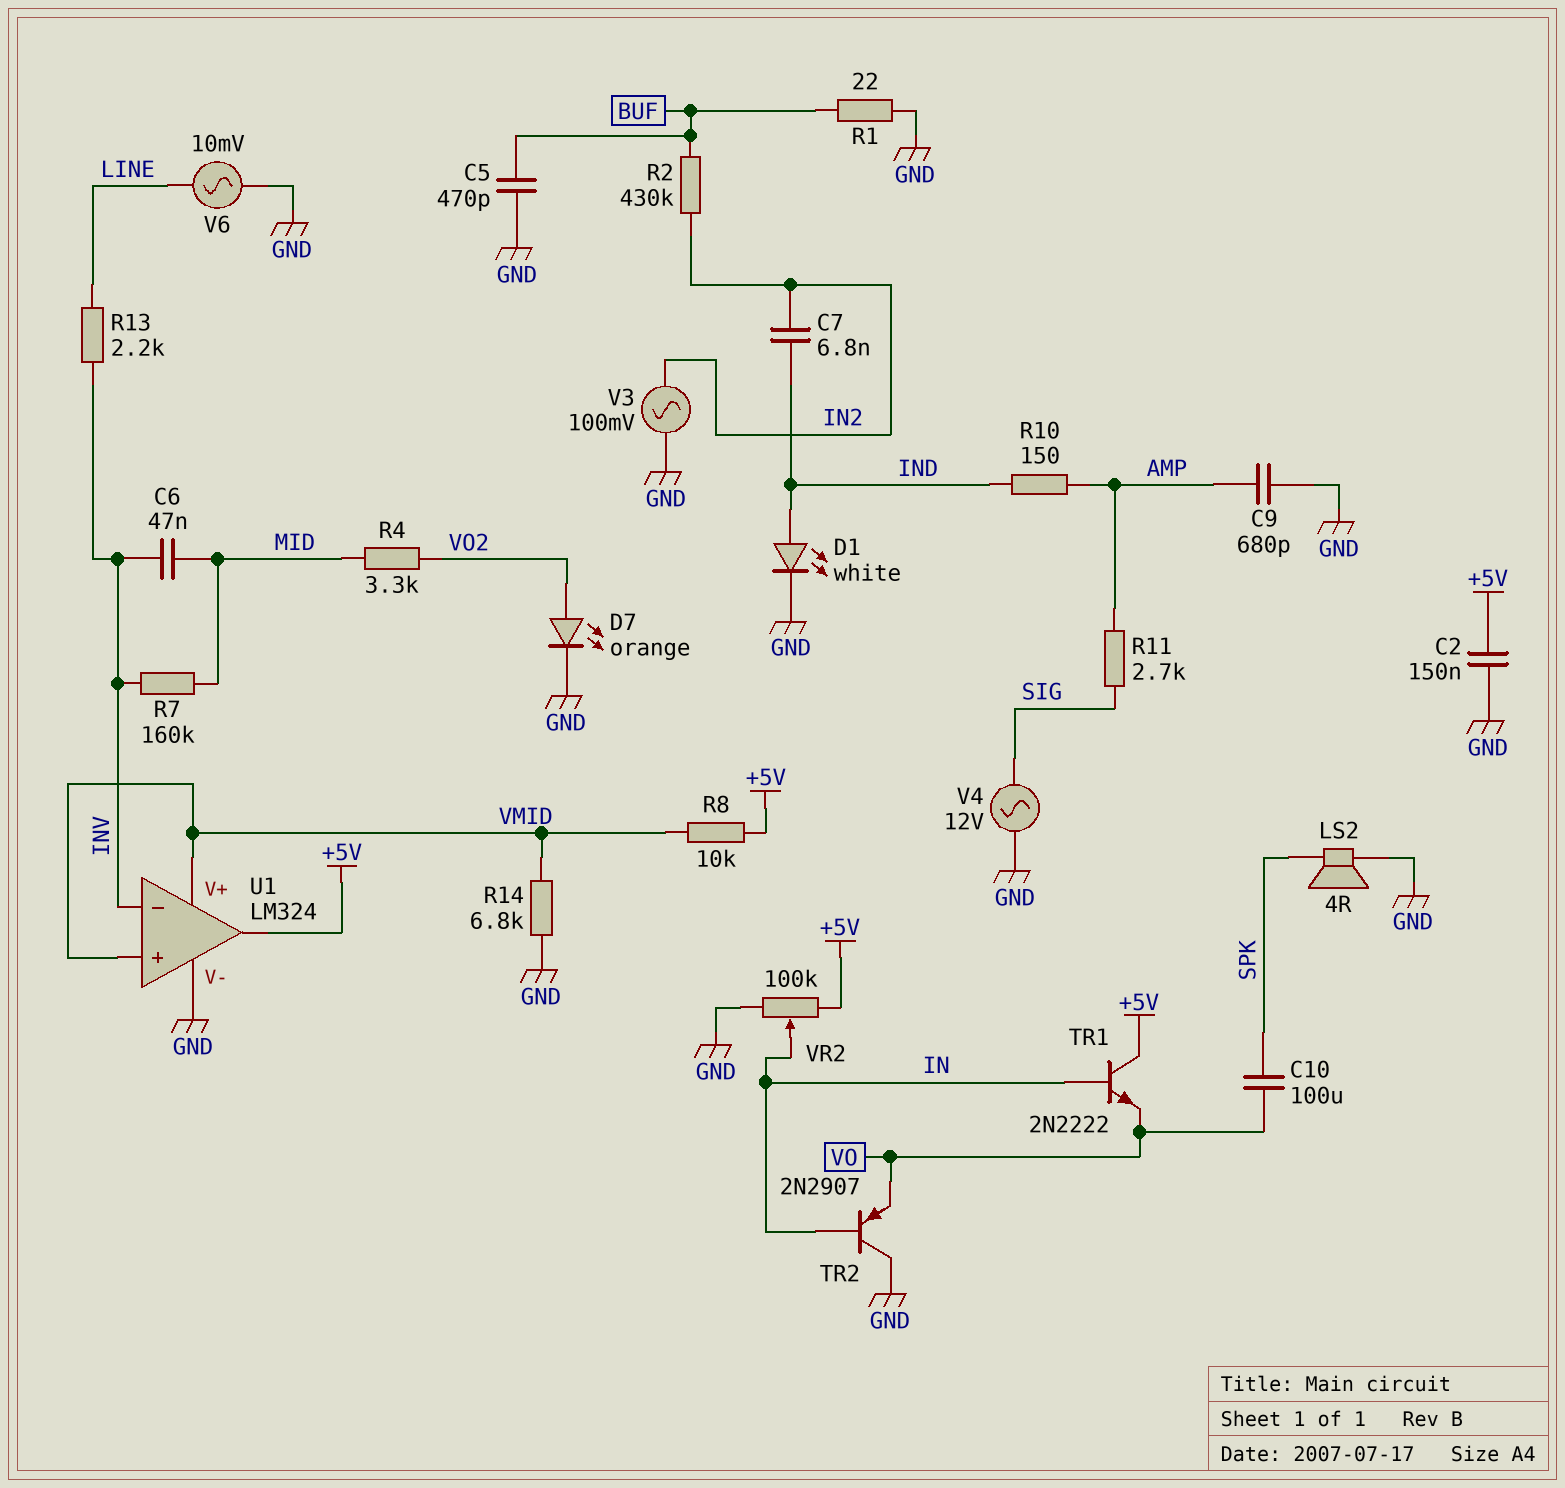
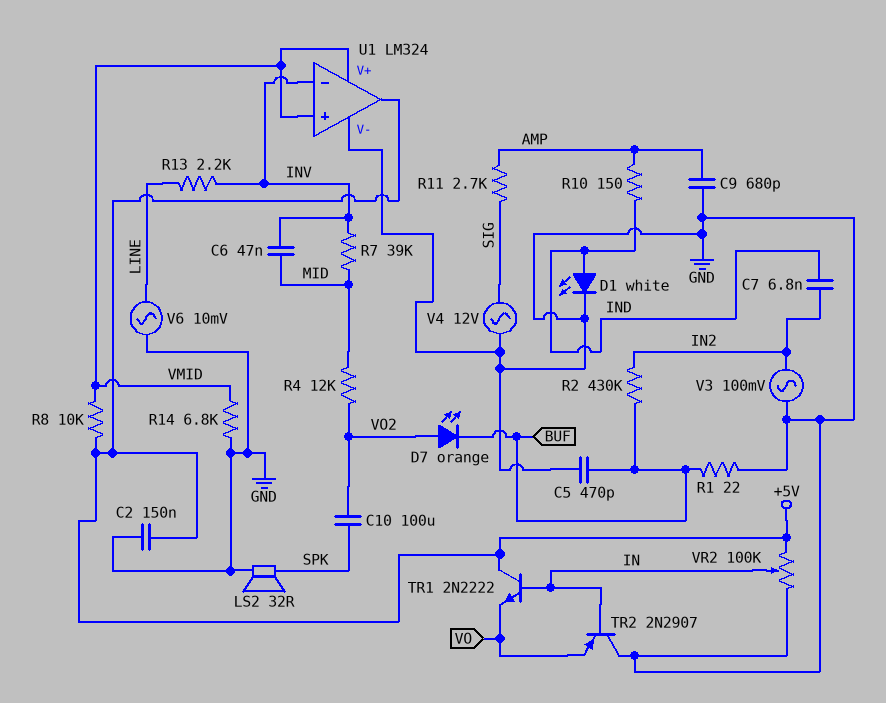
C10: 100uF (SPK, VO) -> 100uF (SPK, VO2)
D7: LED orange (A VO2, K GND) -> LED orange (A VO2, K BUF)
LS2: speaker 4R (GND, SPK) -> speaker 32R (GND, SPK)
R4: 3.3k (MID, VO2) -> 12k (MID, VO2)
R7: 160k (INV, MID) -> 39k (INV, MID)

